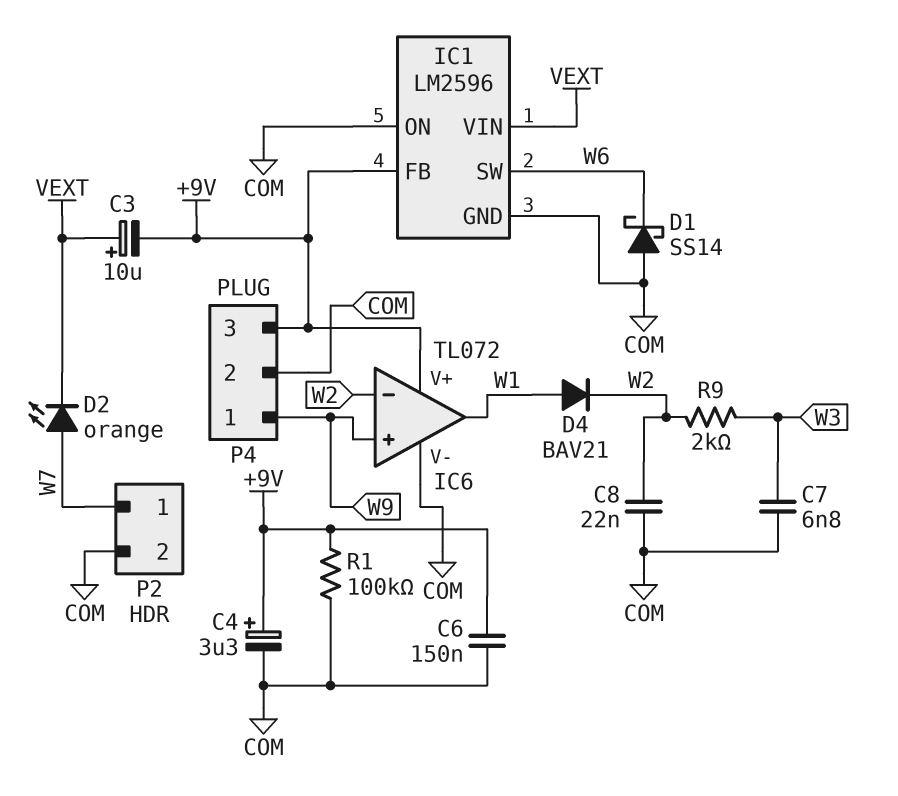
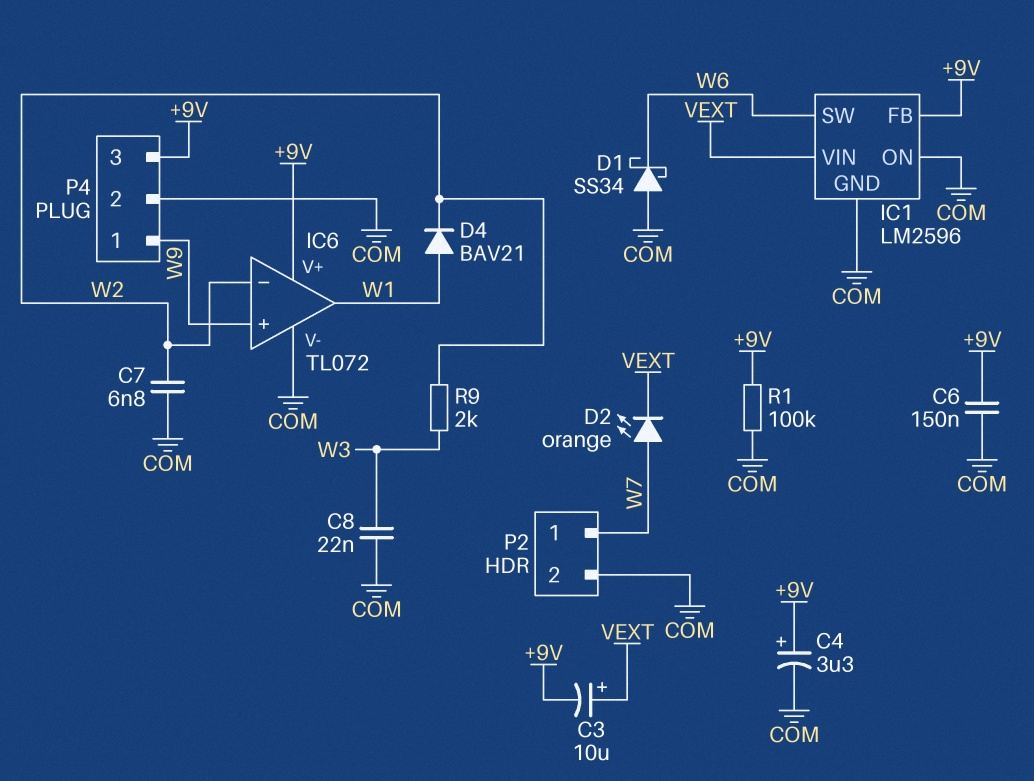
C7: 6.8nF (COM, W3) -> 6.8nF (COM, W2)
C8: 22nF (COM, W2) -> 22nF (COM, W3)
D1: schottky SS14 (A COM, K W6) -> schottky SS34 (A COM, K W6)

